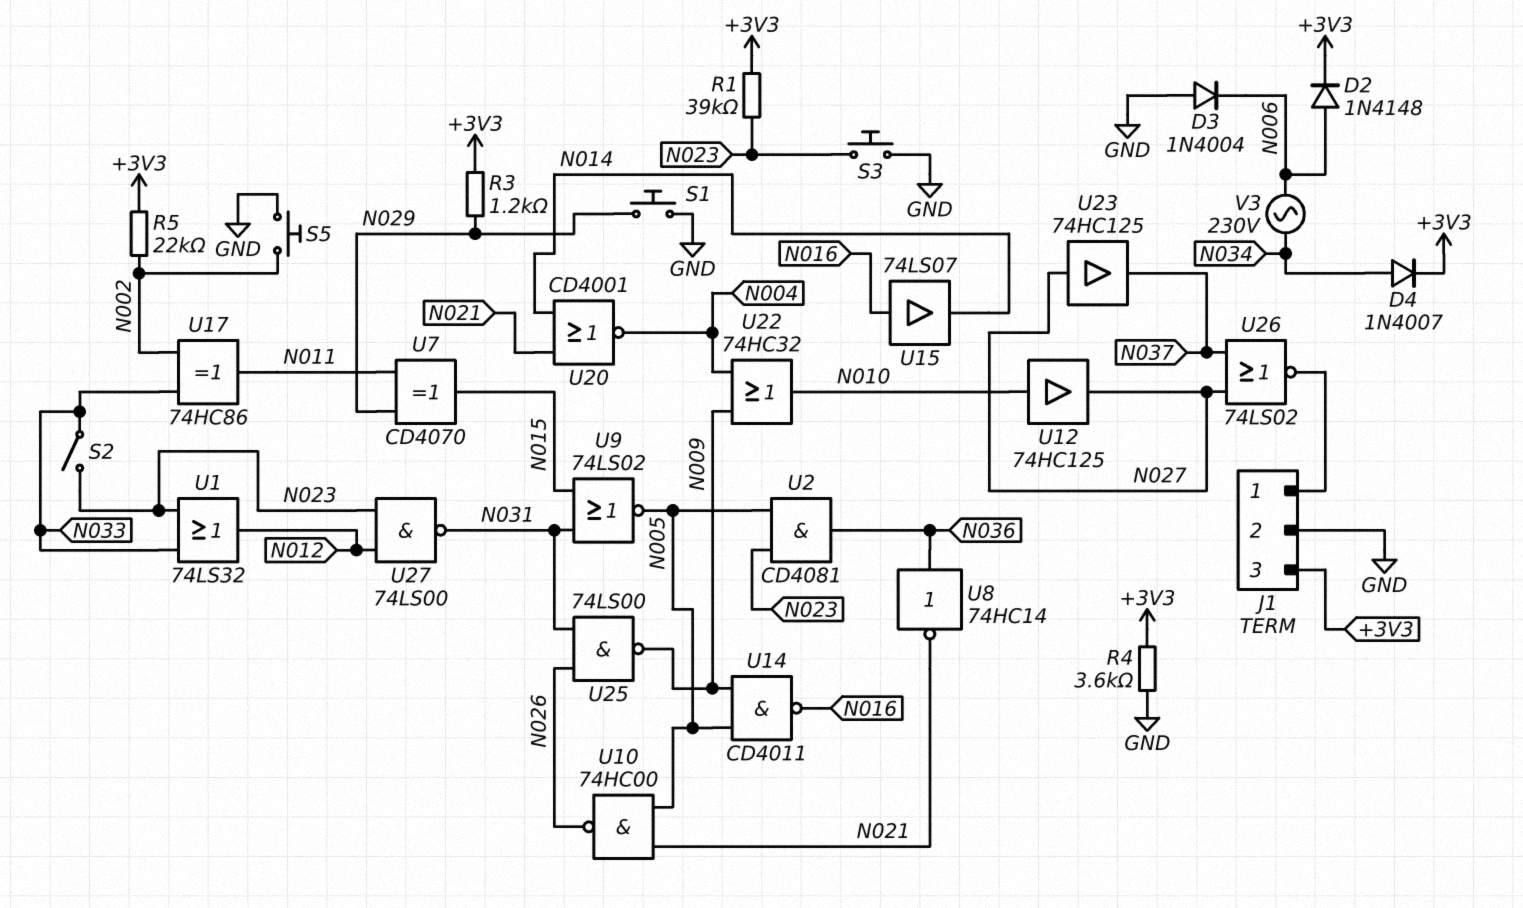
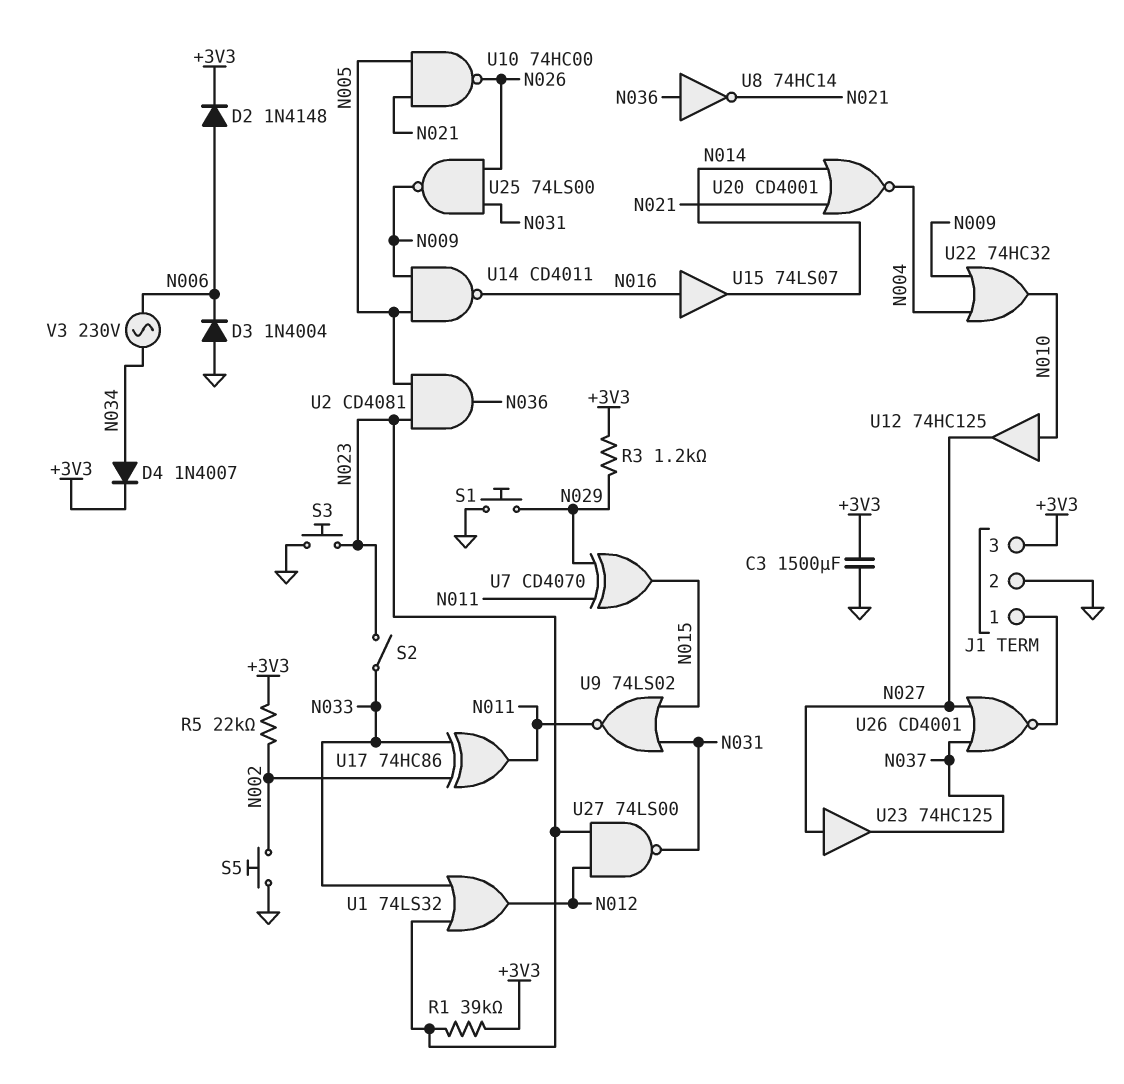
C3: none -> 1500uF (+3V3, GND)
R4: 3.6k (+3V3, GND) -> none
U9: NOR 74LS02 (in N015, in N031, out N005) -> NOR 74LS02 (in N015, in N031, out N011)
U26: NOR 74LS02 (in N027, in N037, out J1/1) -> NOR CD4001 (in N027, in N037, out J1/1)

